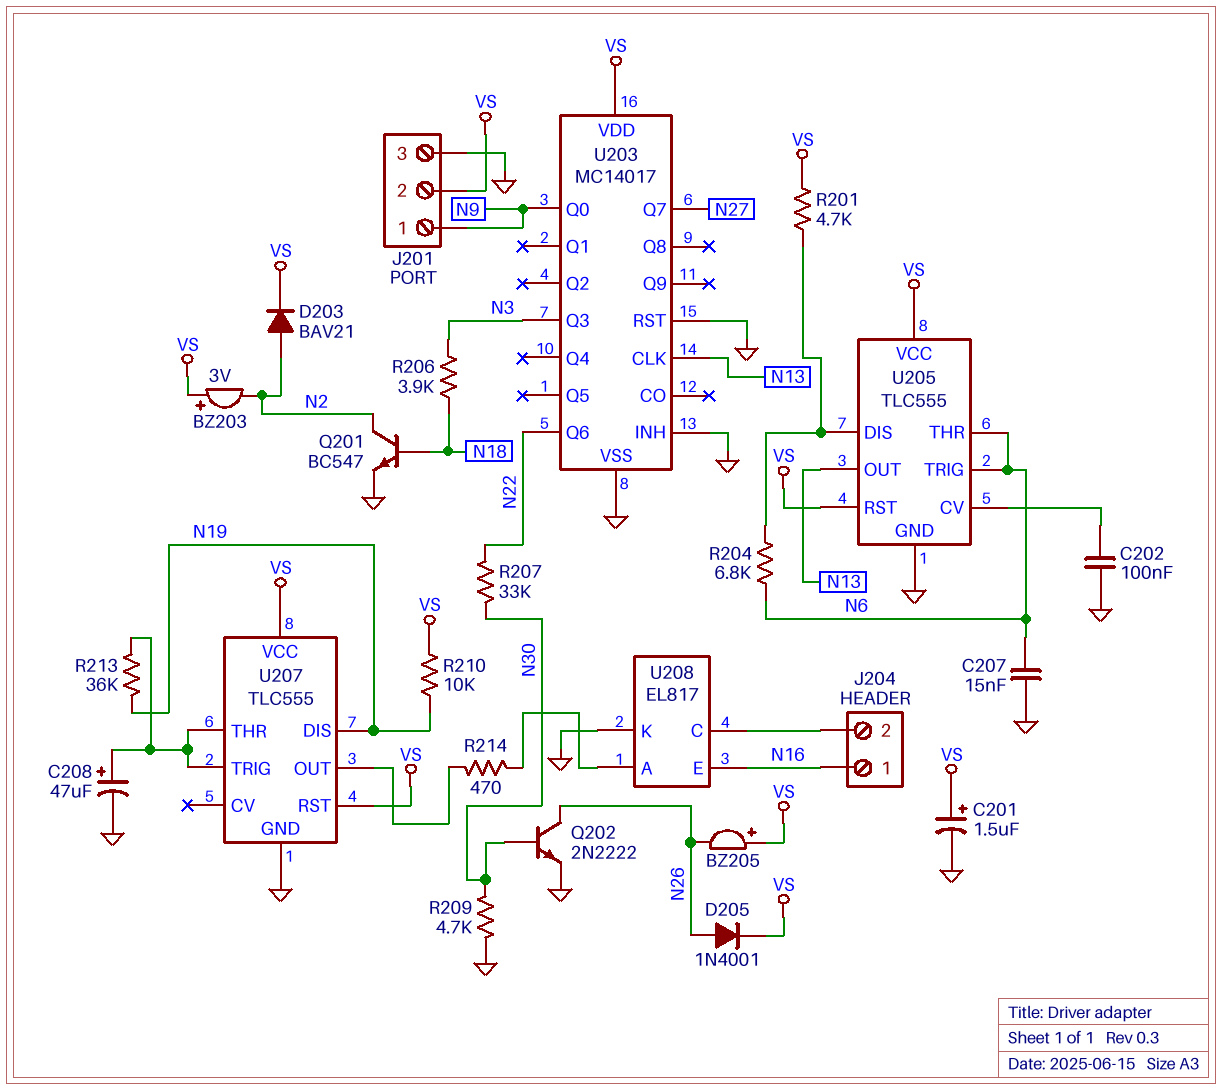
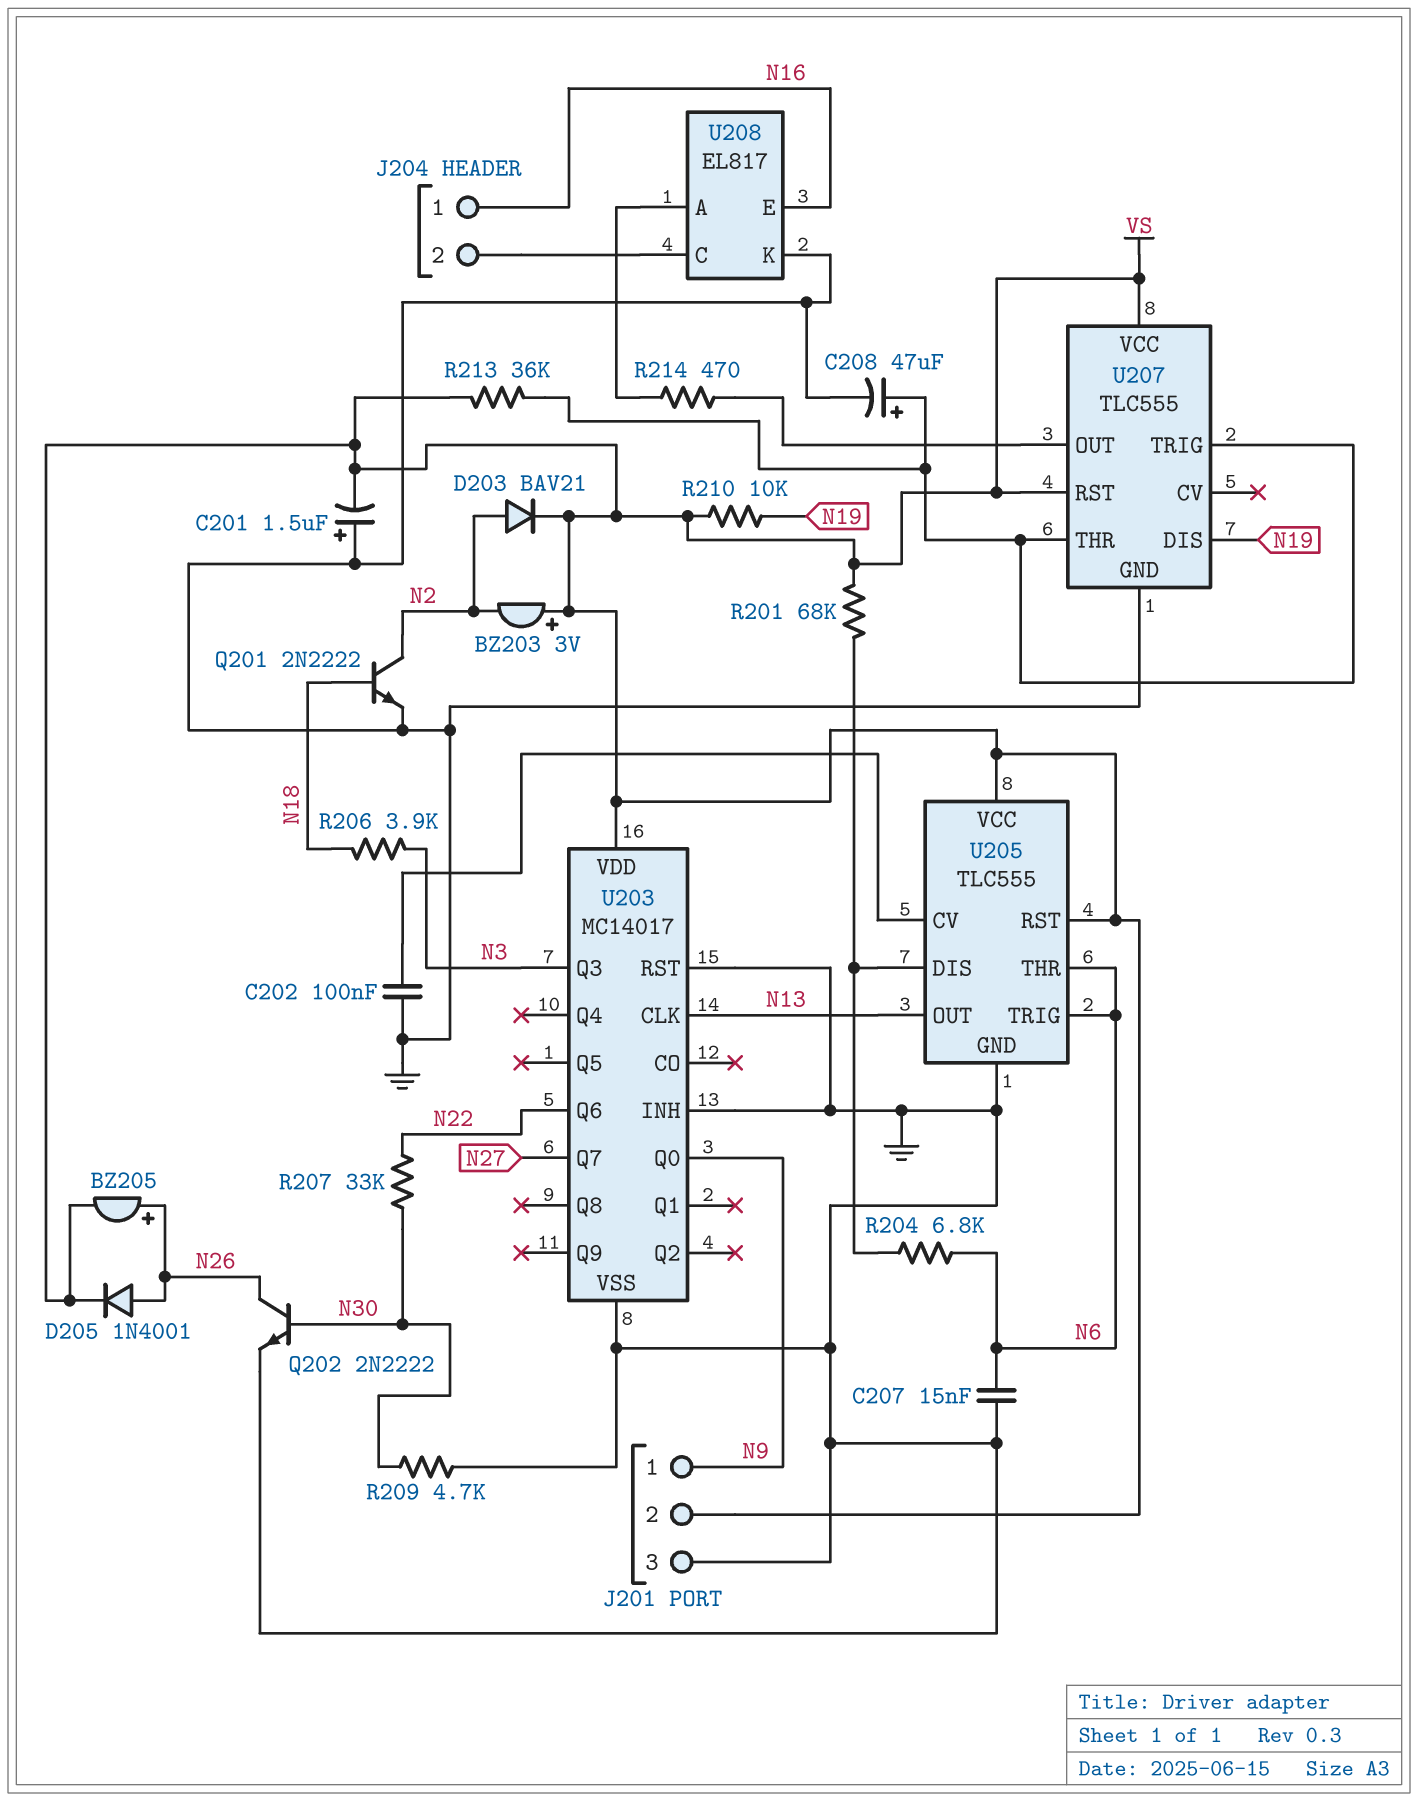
BZ205: buzzer (plus VS, minus N26) -> buzzer (plus N26, minus VS)
C201: 1.5uF (plus VS, minus GND) -> 1.5uF (plus GND, minus VS)
Q201: NPN BC547 (B N18, C N2, E GND) -> NPN 2N2222 (B N18, C N2, E GND)
R201: 4.7k (U205/DIS, VS) -> 68k (U205/DIS, VS)
R213: 36k (N19, U207/THR) -> 36k (U207/THR, VS)

